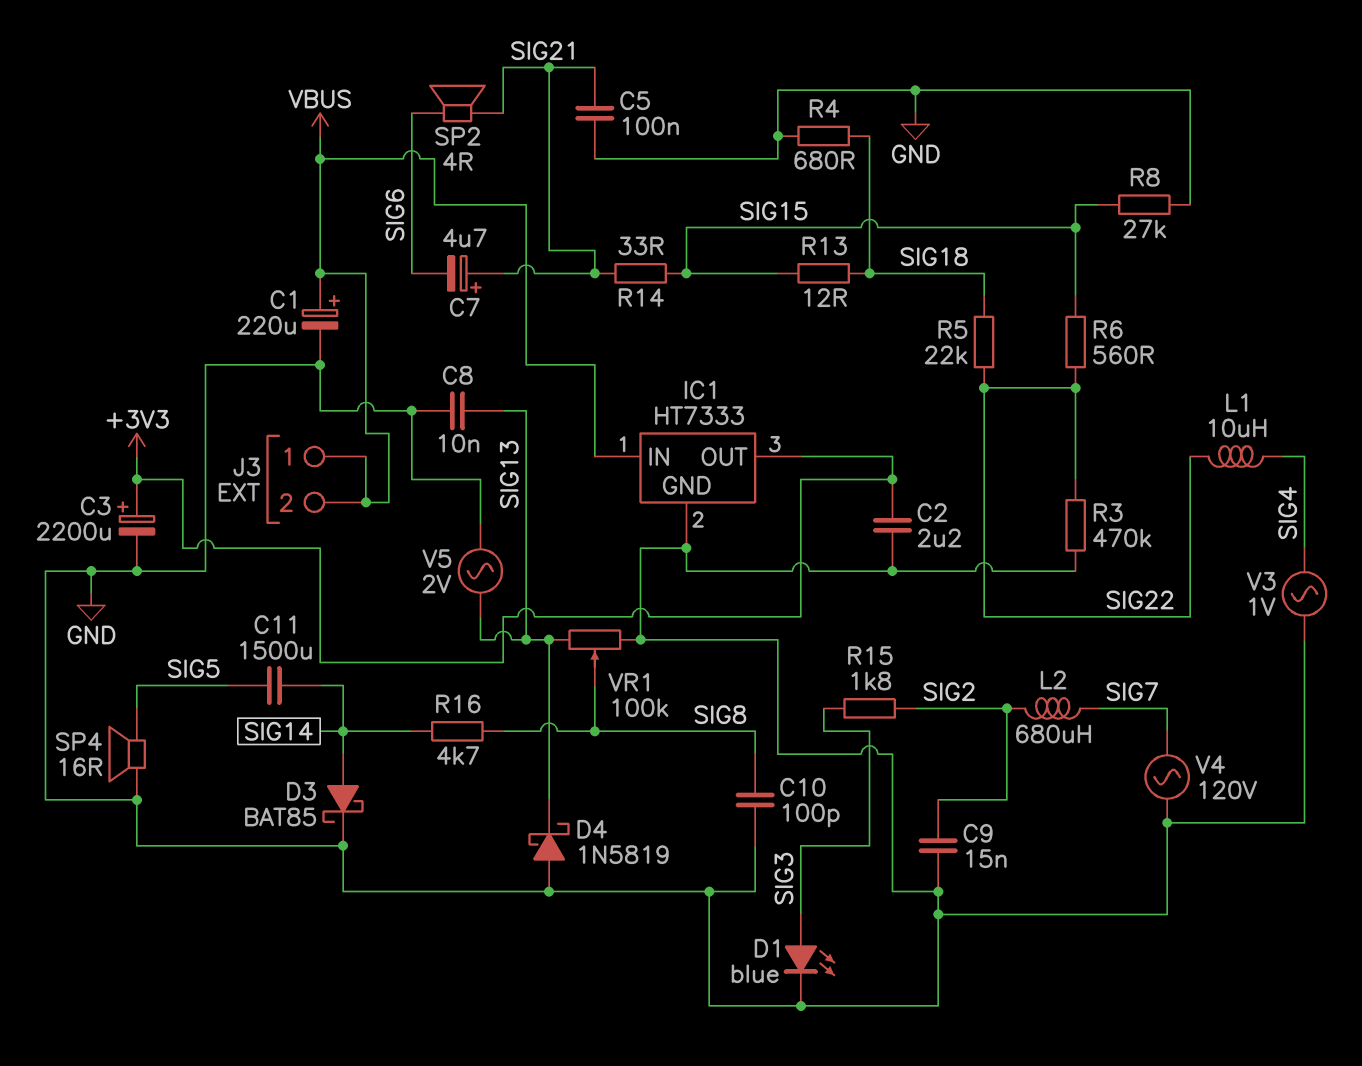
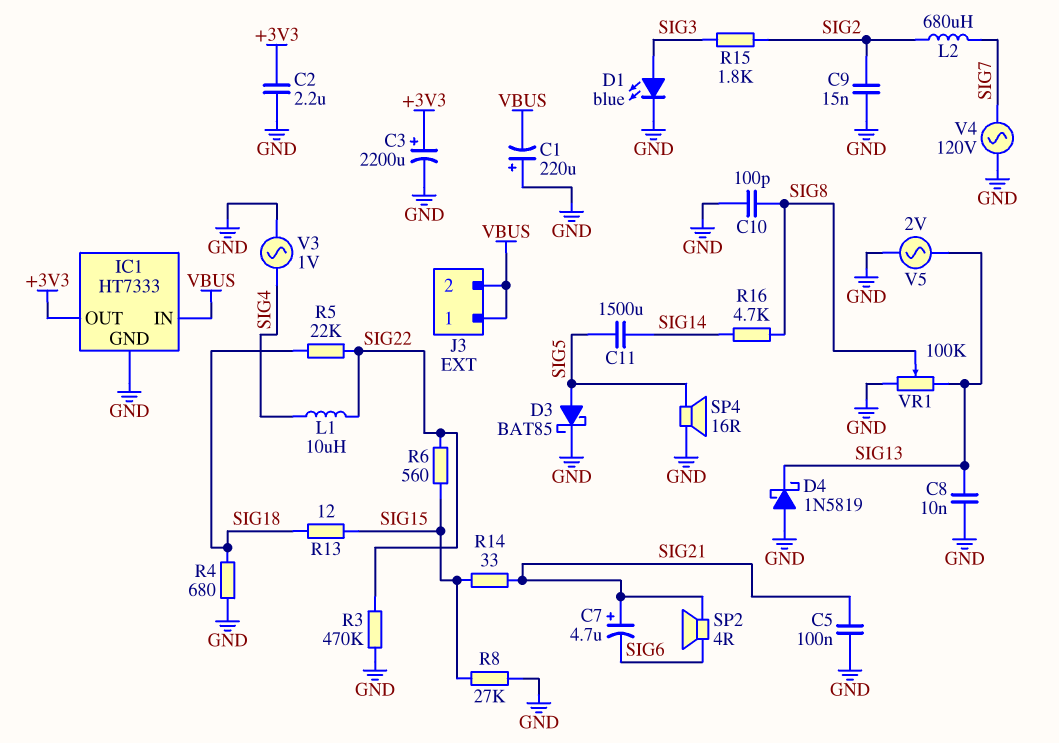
C1: 220uF (plus VBUS, minus GND) -> 220uF (plus GND, minus VBUS)
D3: schottky BAT85 (A SIG14, K GND) -> schottky BAT85 (A SIG5, K GND)

